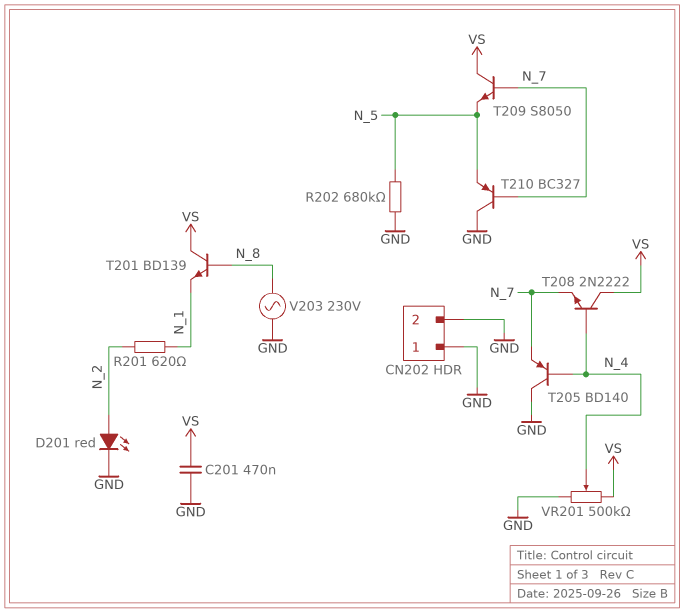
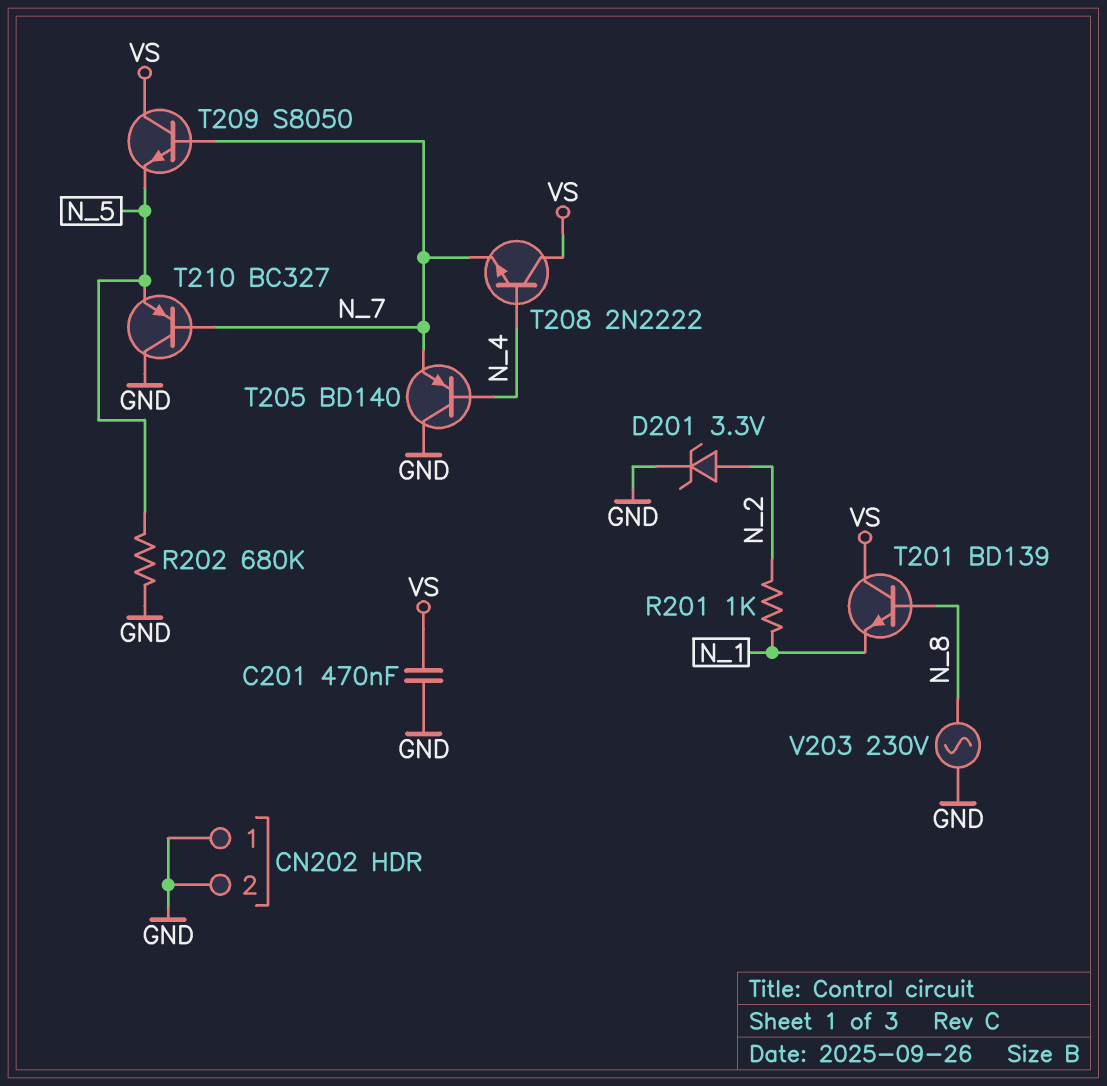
D201: LED red (A N_2, K GND) -> zener 3.3V (A N_2, K GND)
R201: 620 (N_1, N_2) -> 1k (N_1, N_2)
VR201: 500k (GND, VS, wiper N_4) -> none

